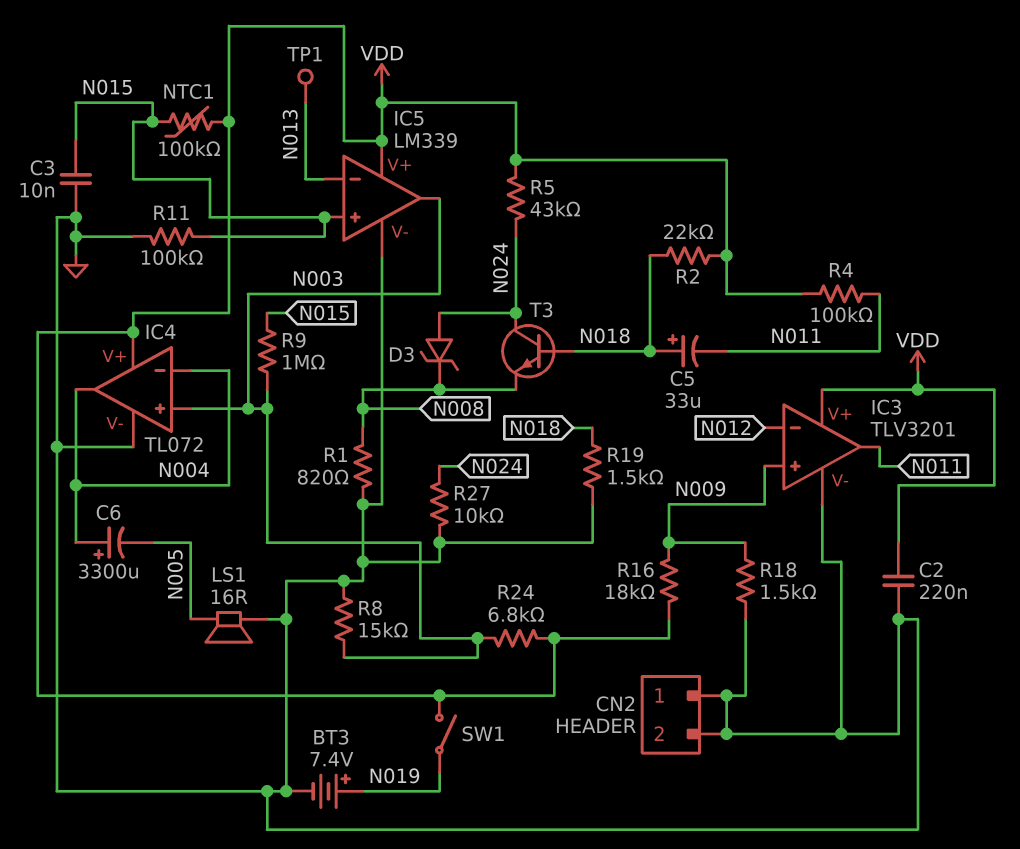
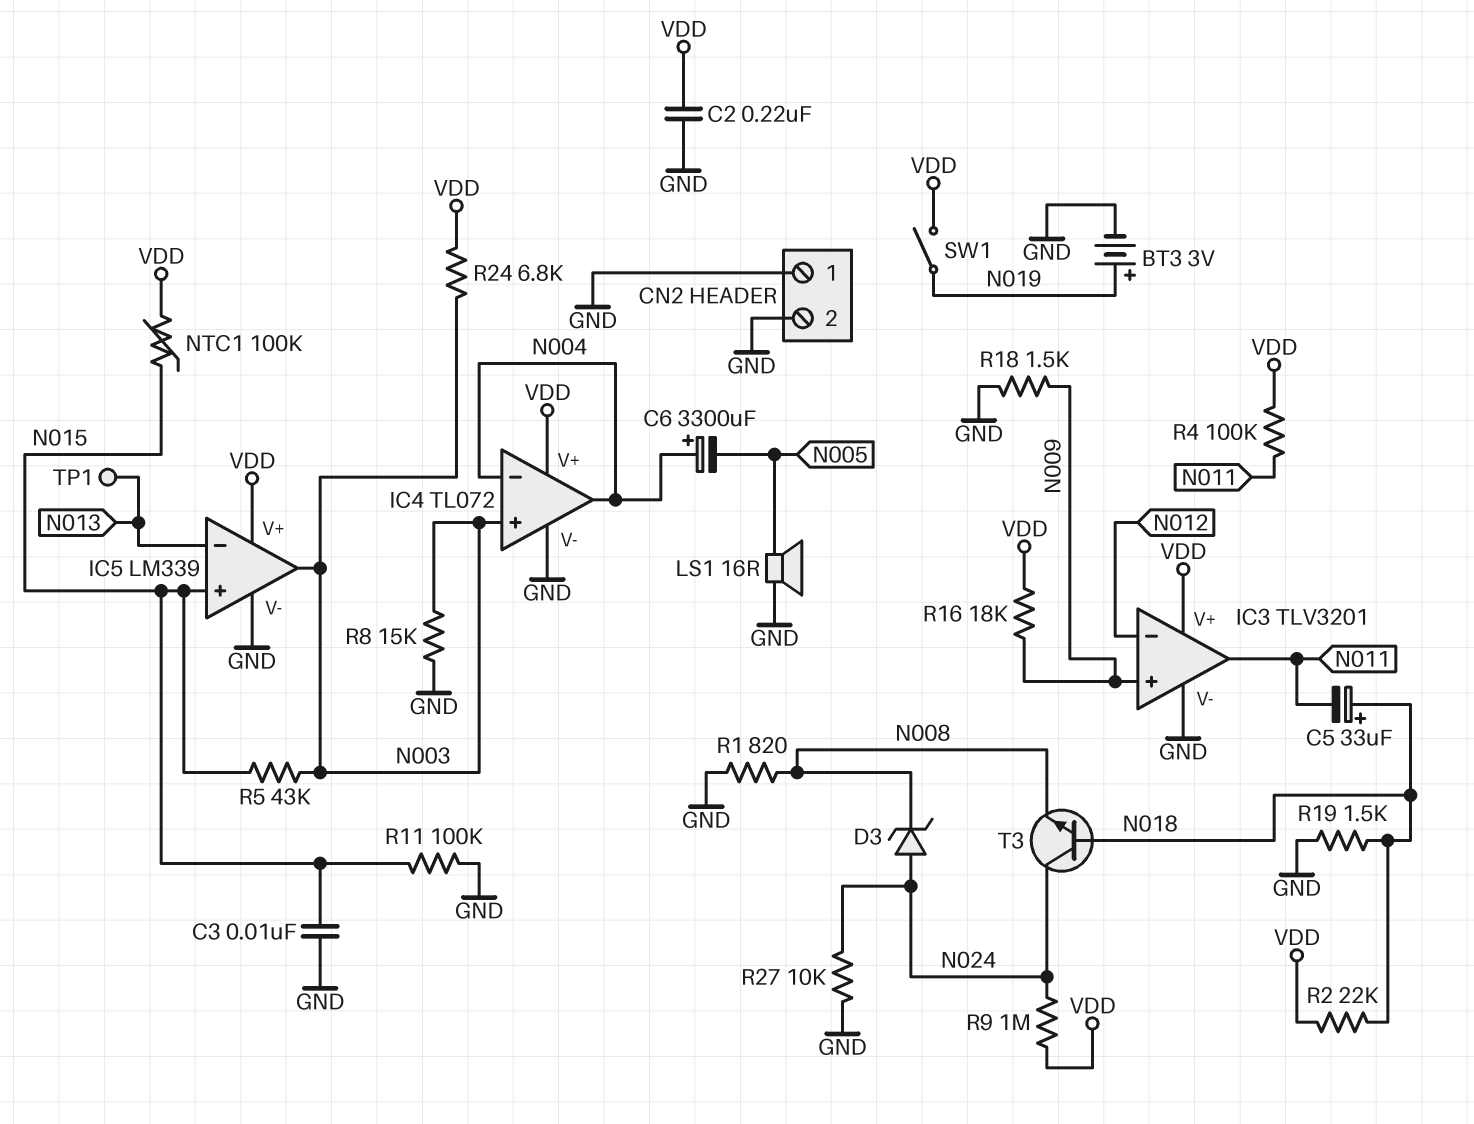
BT3: 7.4V (plus N019, minus GND) -> 3V (plus N019, minus GND)
R5: 43k (N024, VDD) -> 43k (N003, N015)
R9: 1M (N003, N015) -> 1M (N024, VDD)

